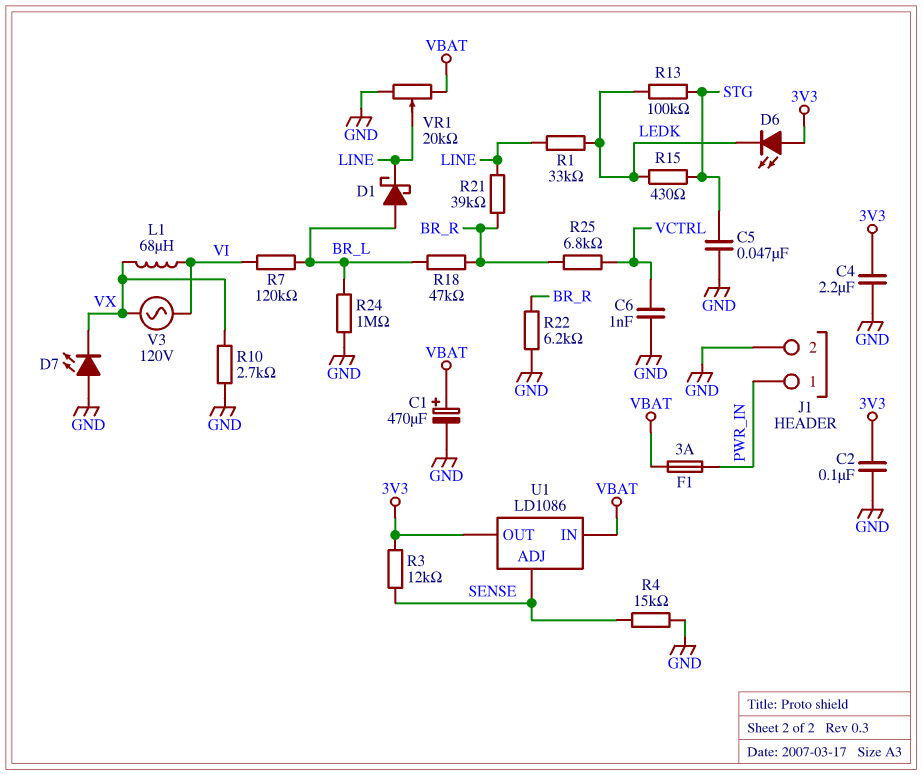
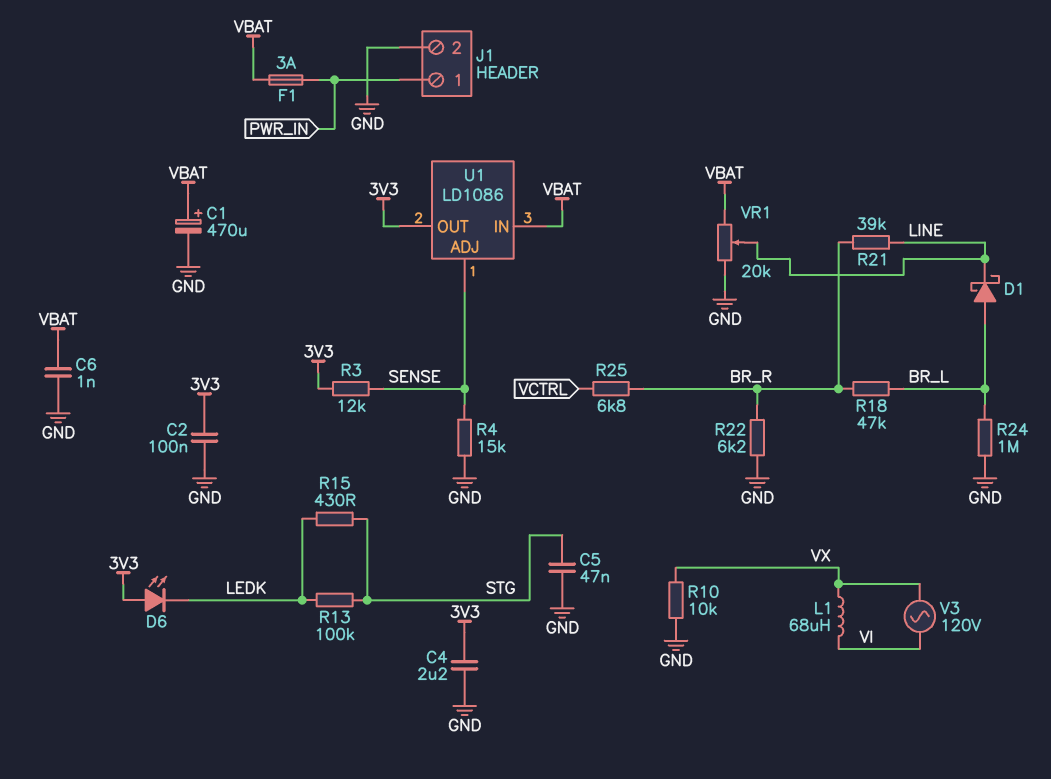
C6: 1nF (GND, VCTRL) -> 1nF (GND, VBAT)
D7: LED (A GND, K VX) -> none
R1: 33k (LEDK, LINE) -> none
R7: 120k (BR_L, VI) -> none
R10: 2.7k (GND, VX) -> 10k (GND, VX)

